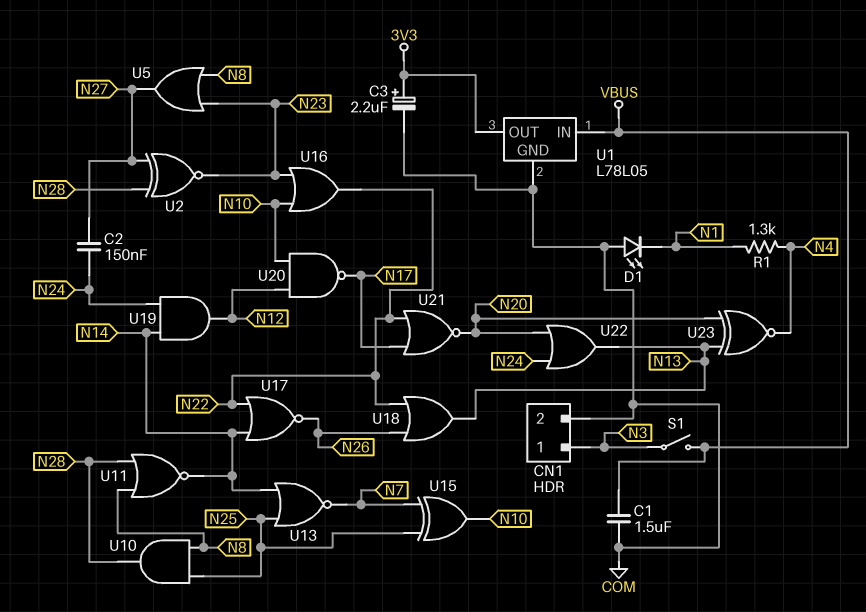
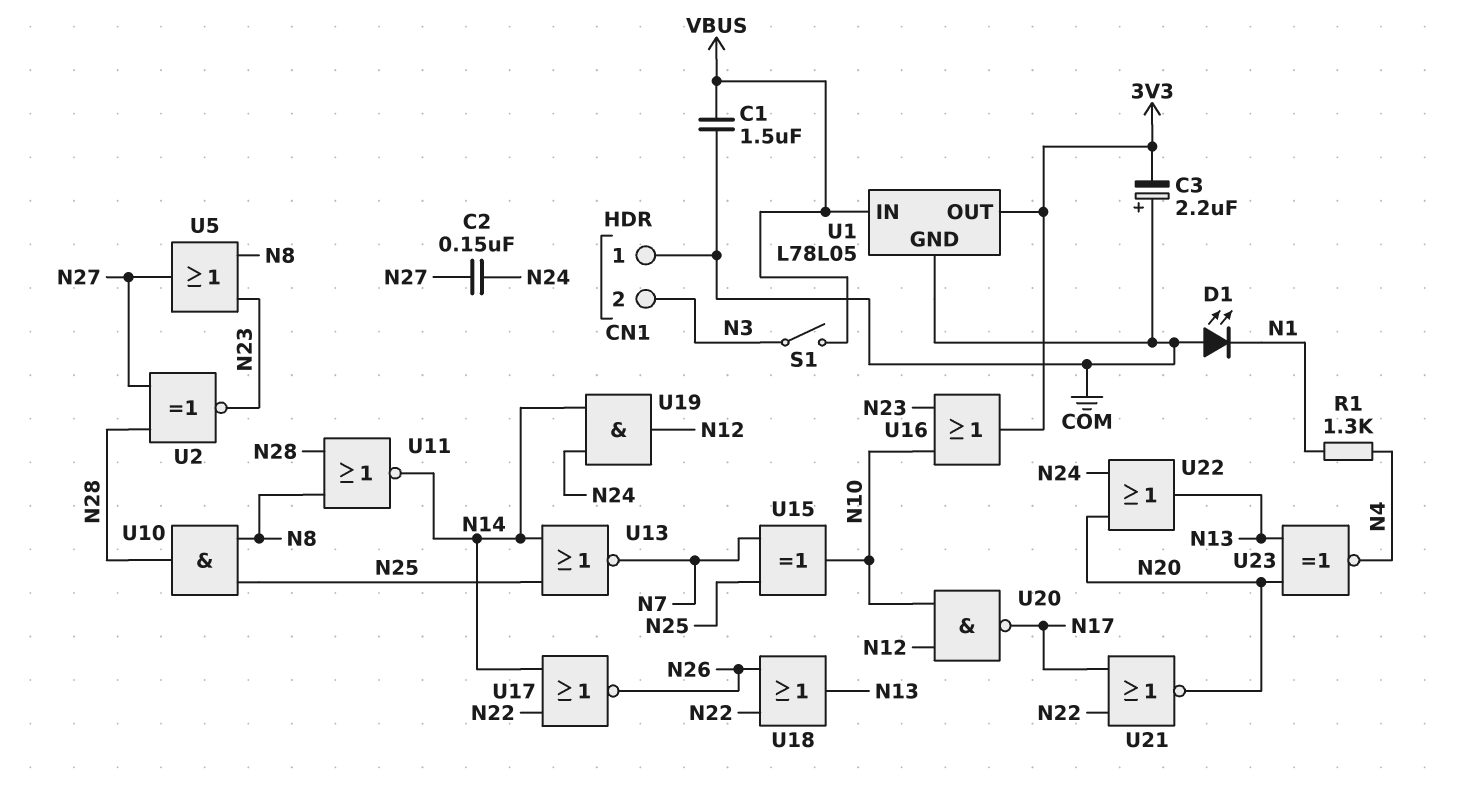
C3: 2.2uF (plus 3V3, minus COM) -> 2.2uF (plus COM, minus 3V3)
CN1 pin 1: N3 -> COM
CN1 pin 2: COM -> N3
U16: OR (in N10, in N23, out N22) -> OR (in N10, in N23, out 3V3)

